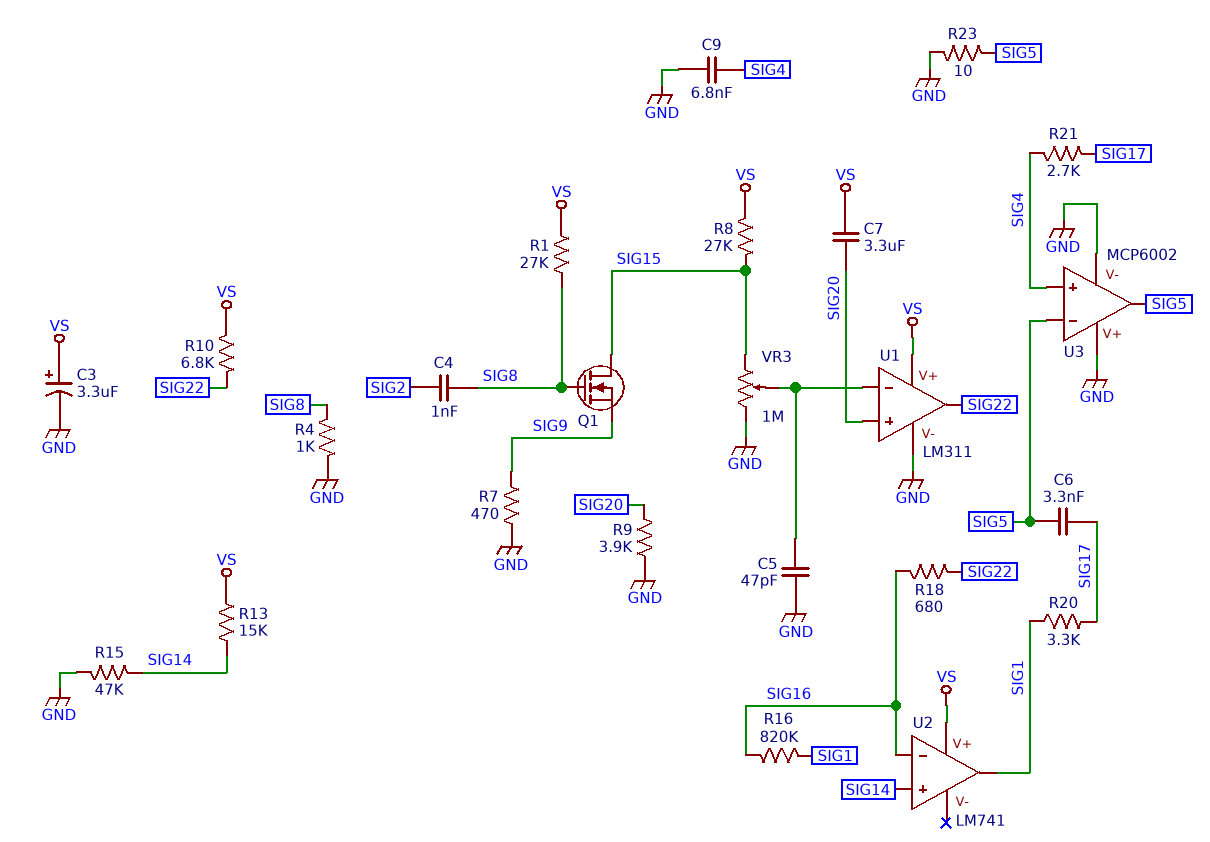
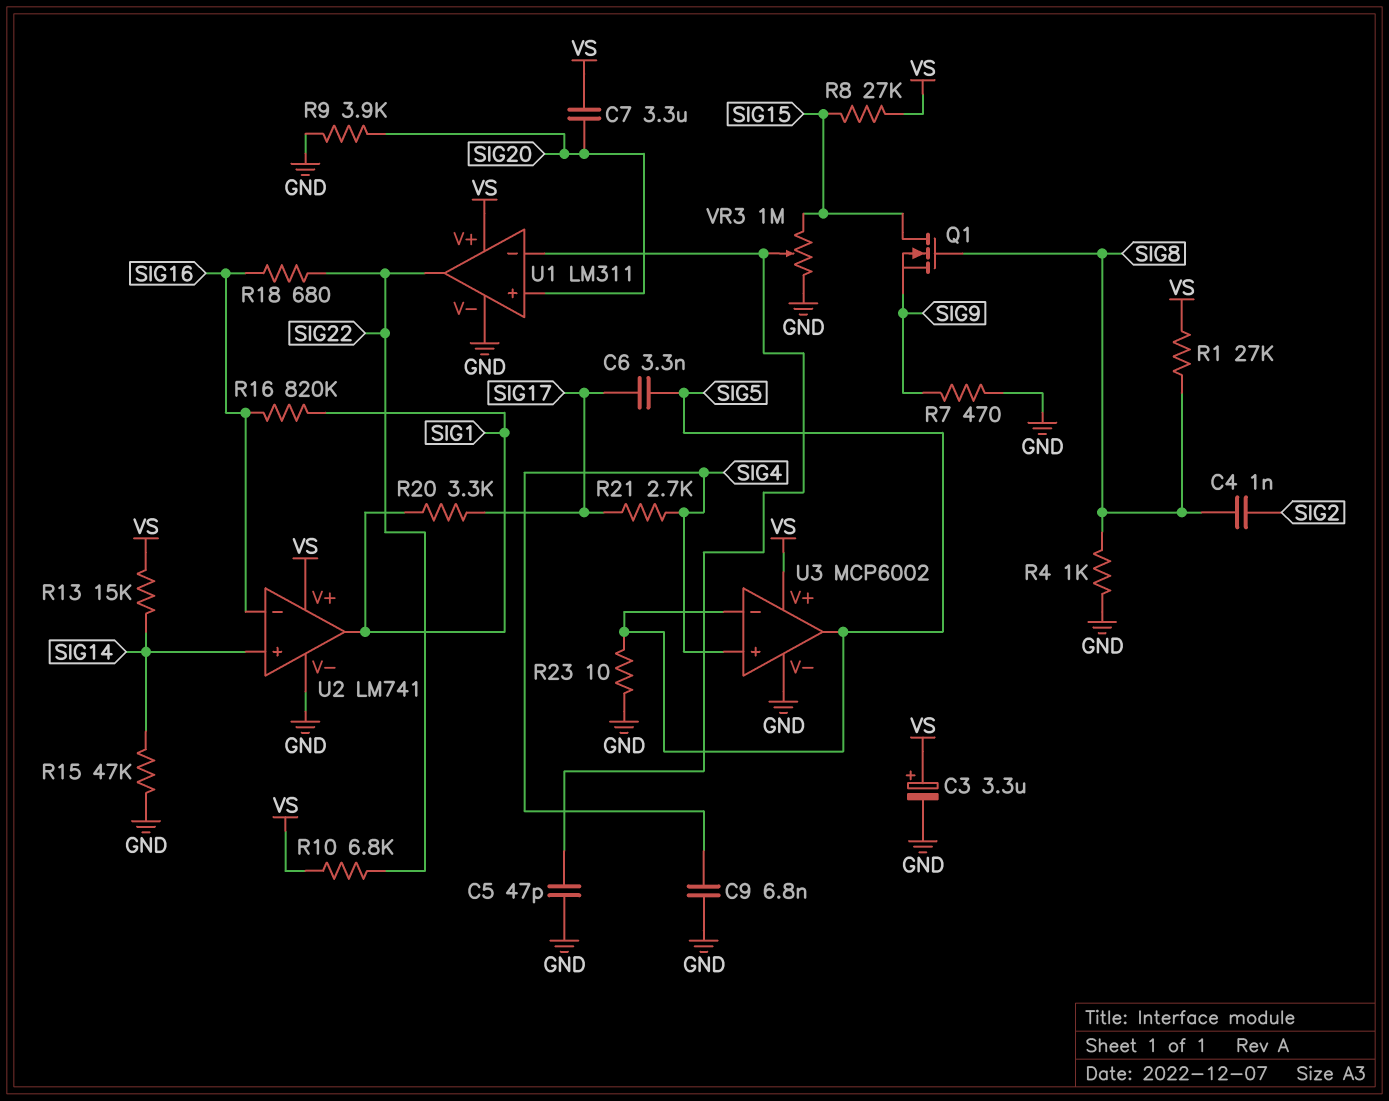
U2 pin V-: none -> GND
U3 pin V+: GND -> VS

